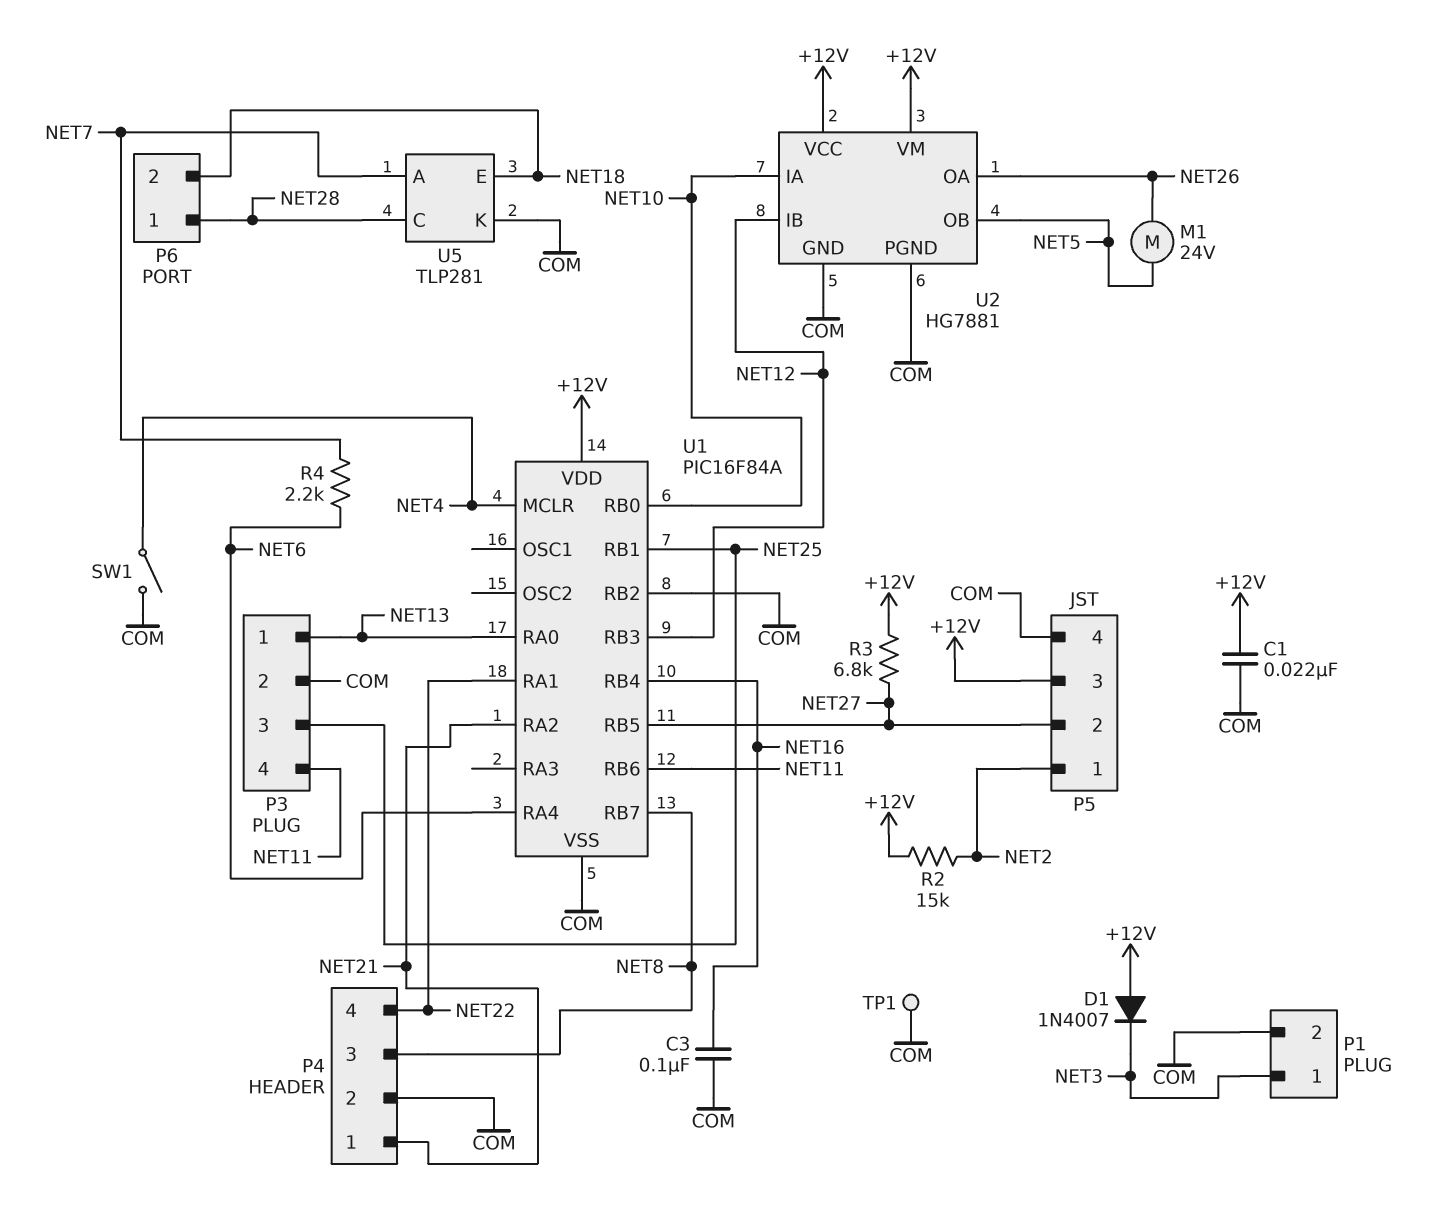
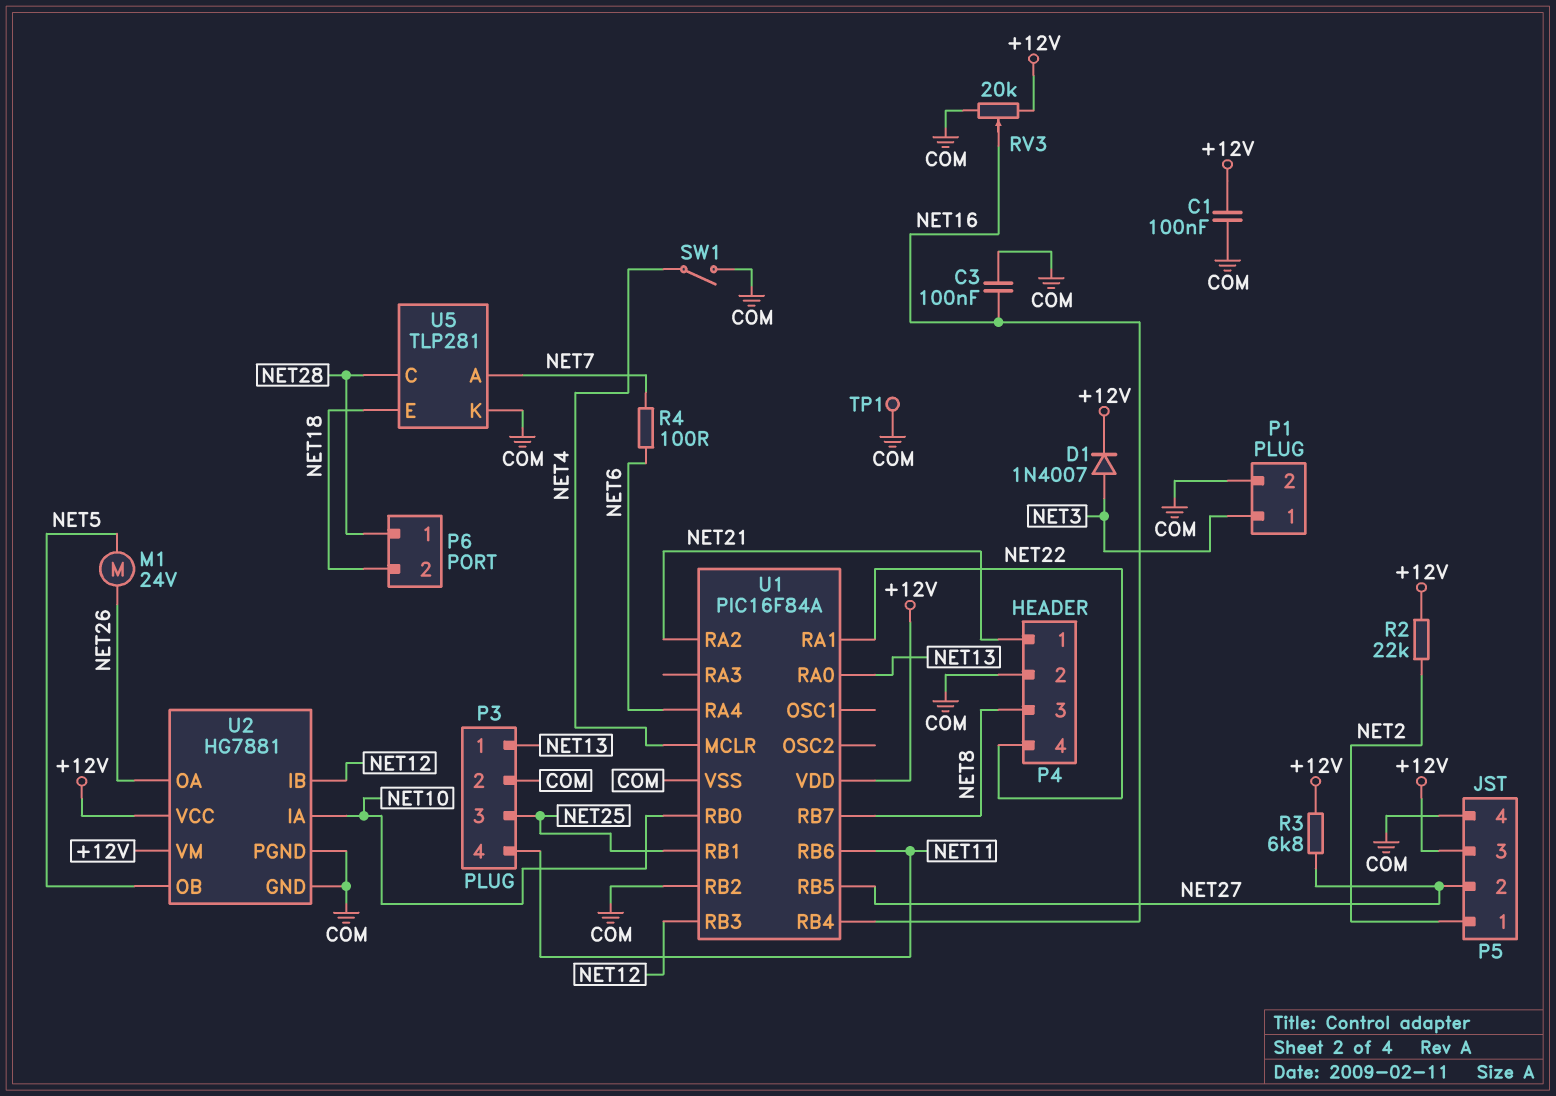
C1: 22nF (+12V, COM) -> 100nF (+12V, COM)
D1: diode 1N4007 (A +12V, K NET3) -> diode 1N4007 (A NET3, K +12V)
R2: 15k (+12V, NET2) -> 22k (+12V, NET2)
R4: 2.2k (NET6, NET7) -> 100 (NET6, NET7)
RV3: none -> 20k (+12V, COM, wiper NET16)

